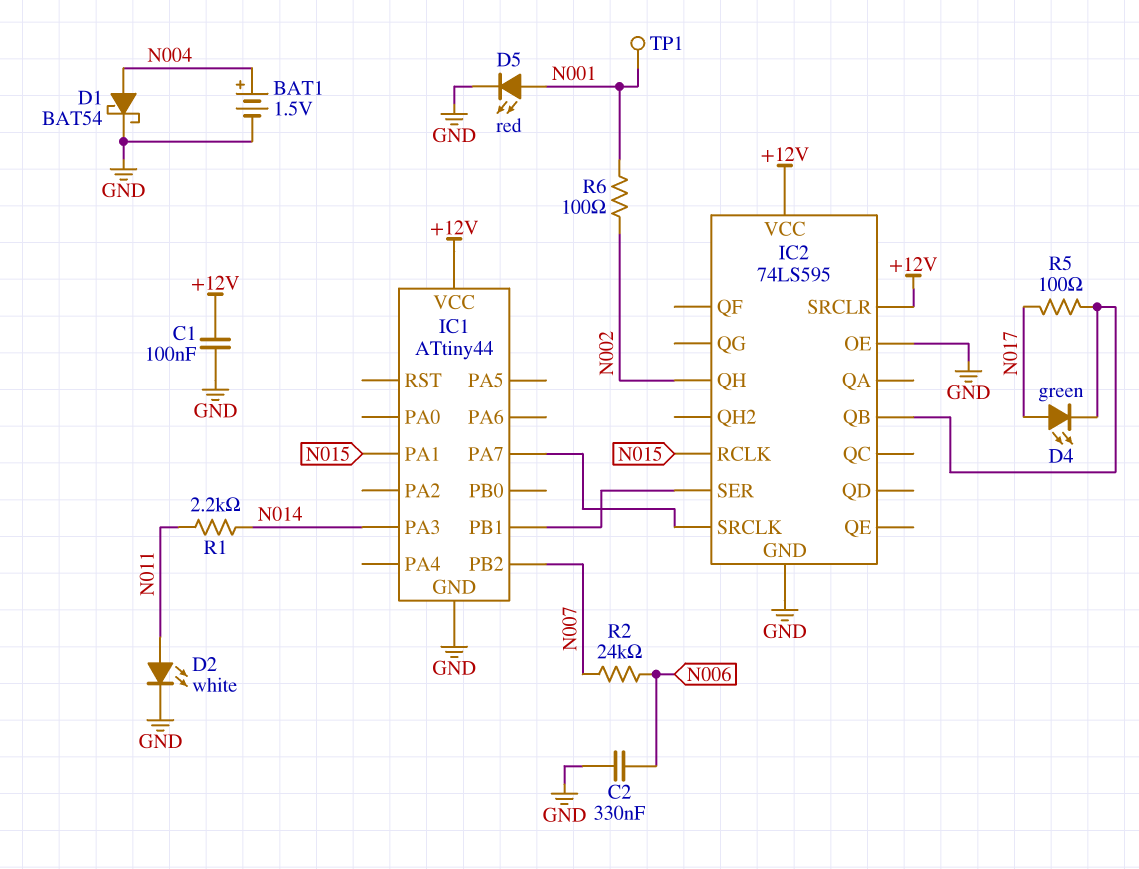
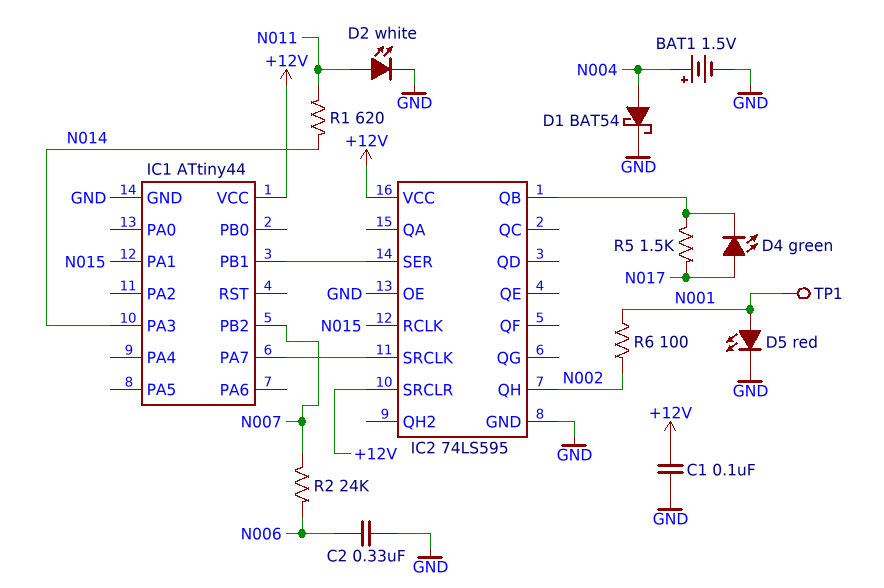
R1: 2.2k (N011, N014) -> 620 (N011, N014)
R5: 100 (IC2/QB, N017) -> 1.5k (IC2/QB, N017)

